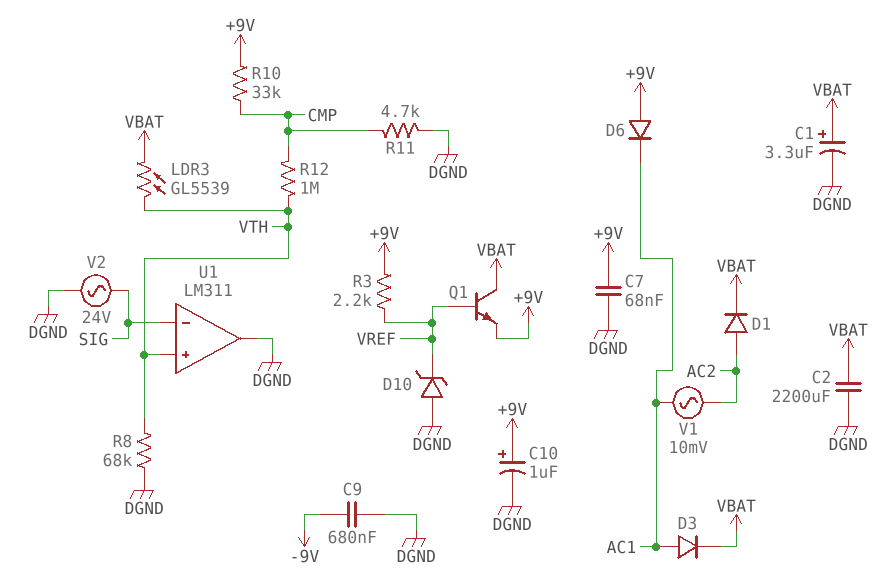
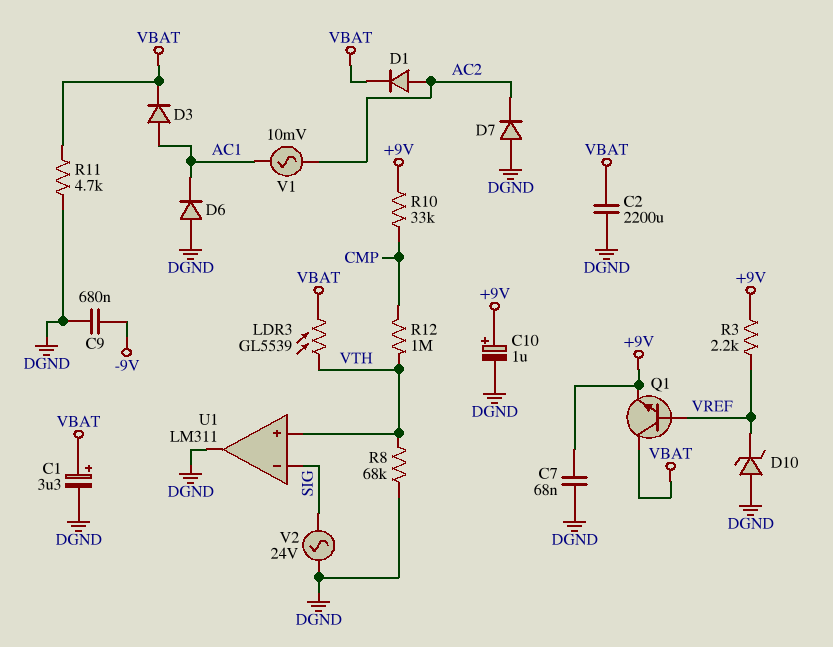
D6: diode (A +9V, K AC1) -> diode (A DGND, K AC1)
D7: none -> diode (A DGND, K AC2)
R11: 4.7k (CMP, DGND) -> 4.7k (DGND, VBAT)

